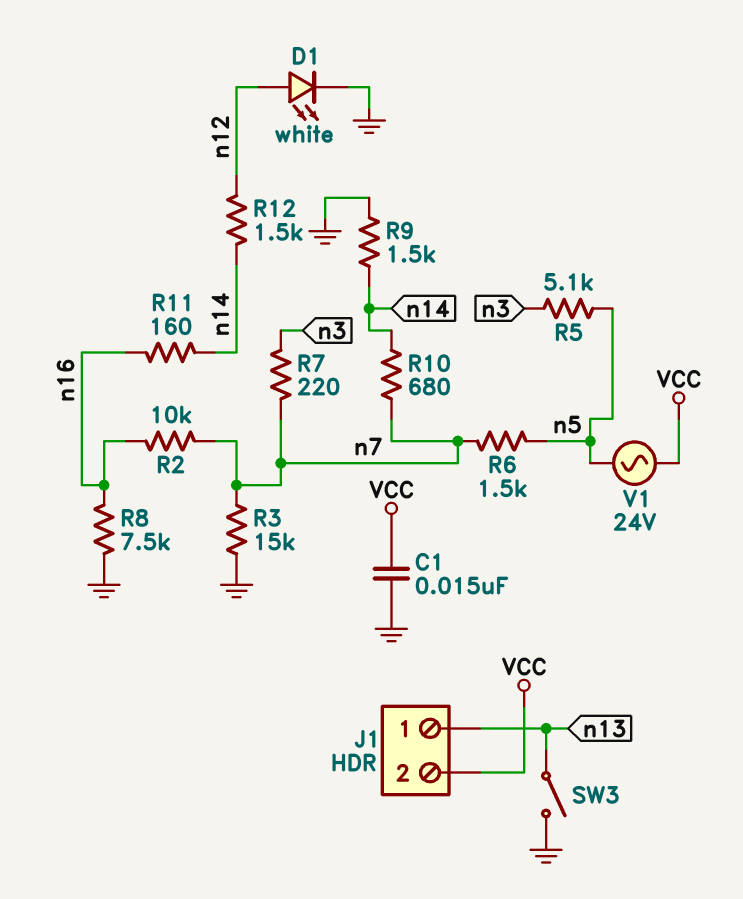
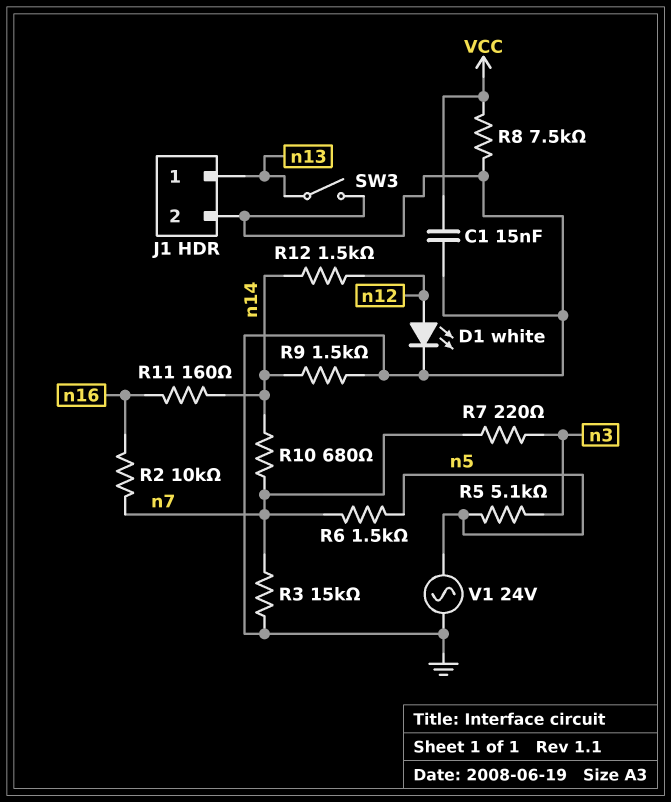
J1 pin 2: VCC -> GND
R8: 7.5k (GND, n16) -> 7.5k (GND, VCC)
V1: AC 24V (VCC, n5) -> AC 24V (GND, n5)

